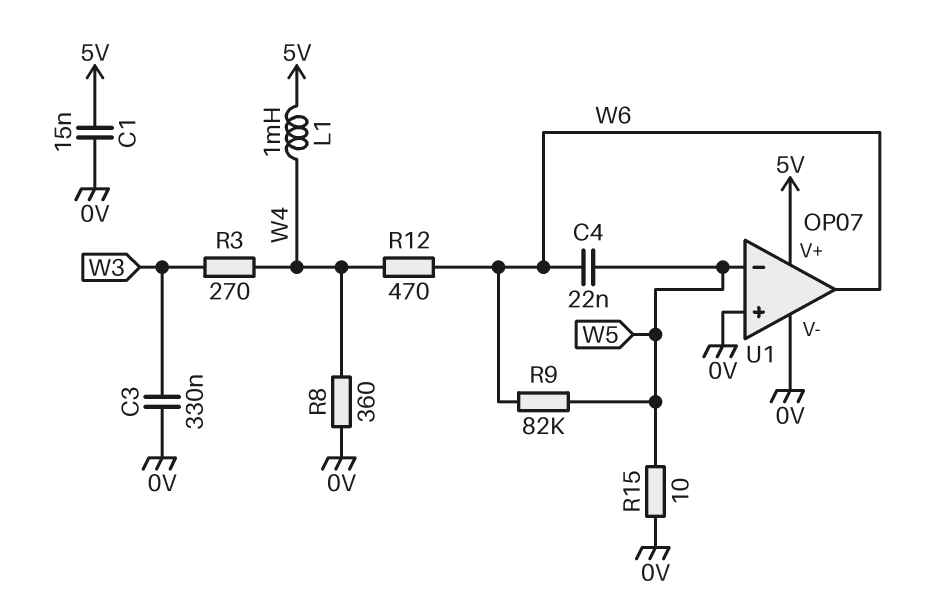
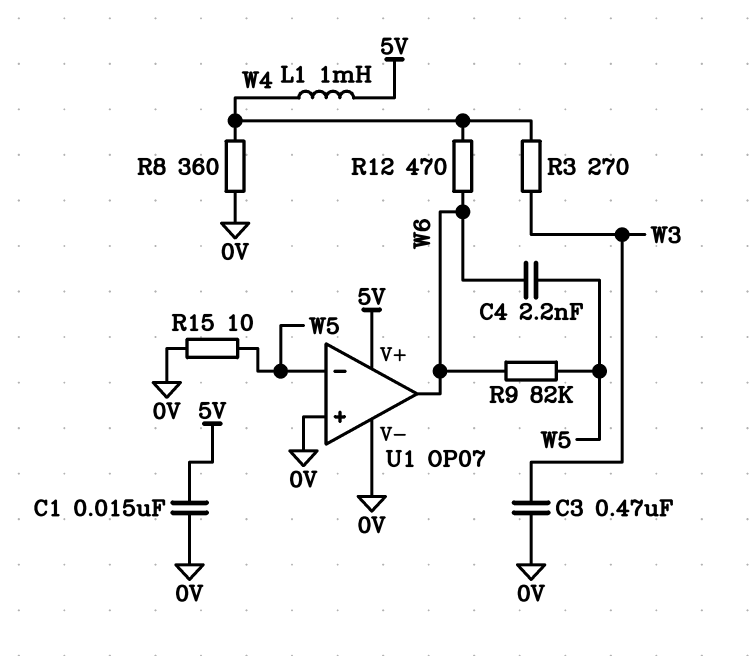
C3: 330nF (0V, W3) -> 470nF (0V, W3)
C4: 22nF (W5, W6) -> 2.2nF (W5, W6)

